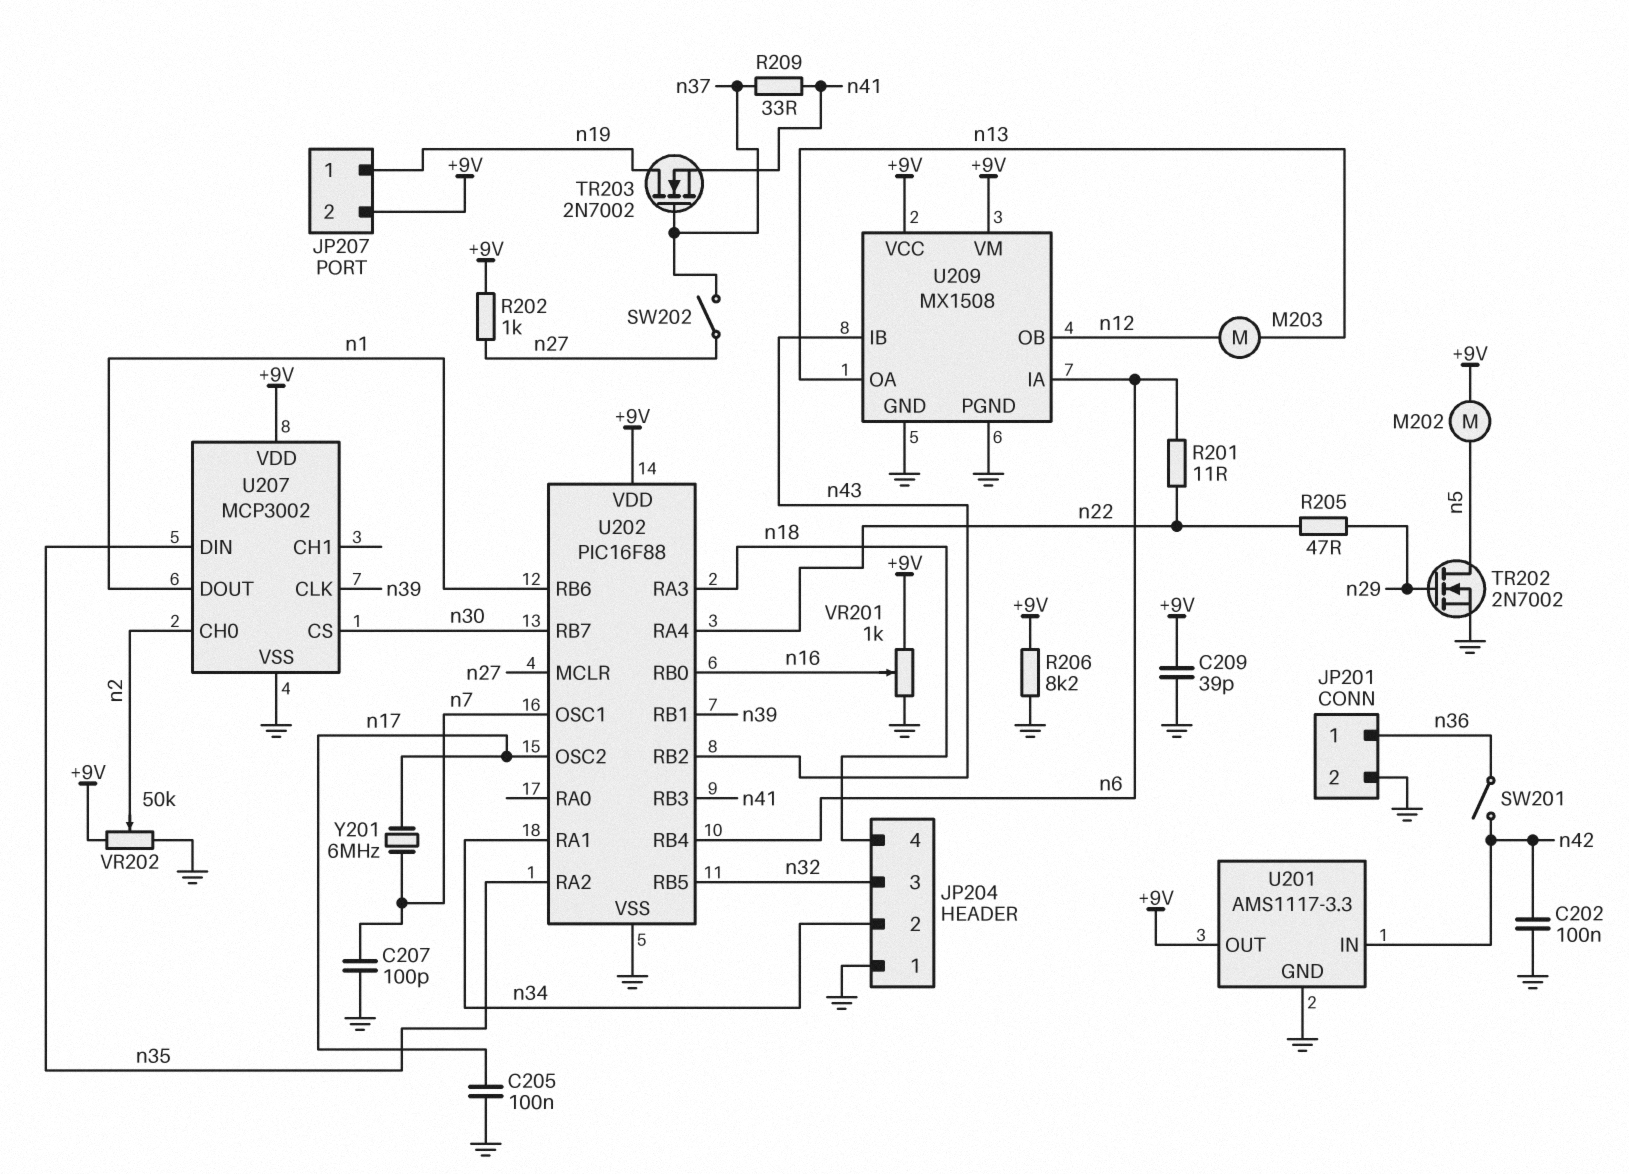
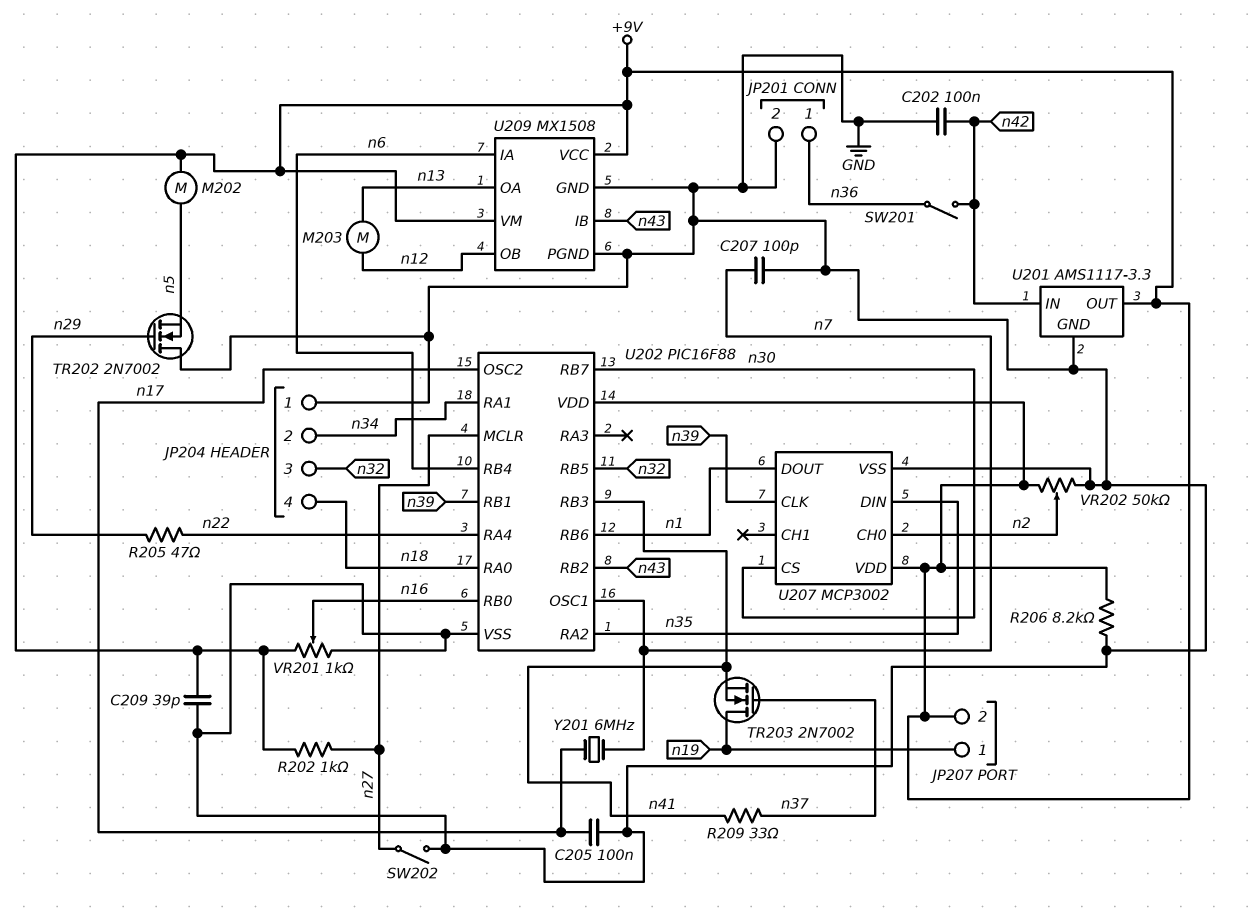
R201: 11 (n6, n22) -> none
SW202: switch (n27, n37) -> switch (GND, n27)
TR202: NMOS 2N7002 (G n29, D n5, S GND) -> NMOS 2N7002 (G n29, D GND, S n5)
U202 pin RA0: none -> n18
U202 pin RA3: n18 -> none

